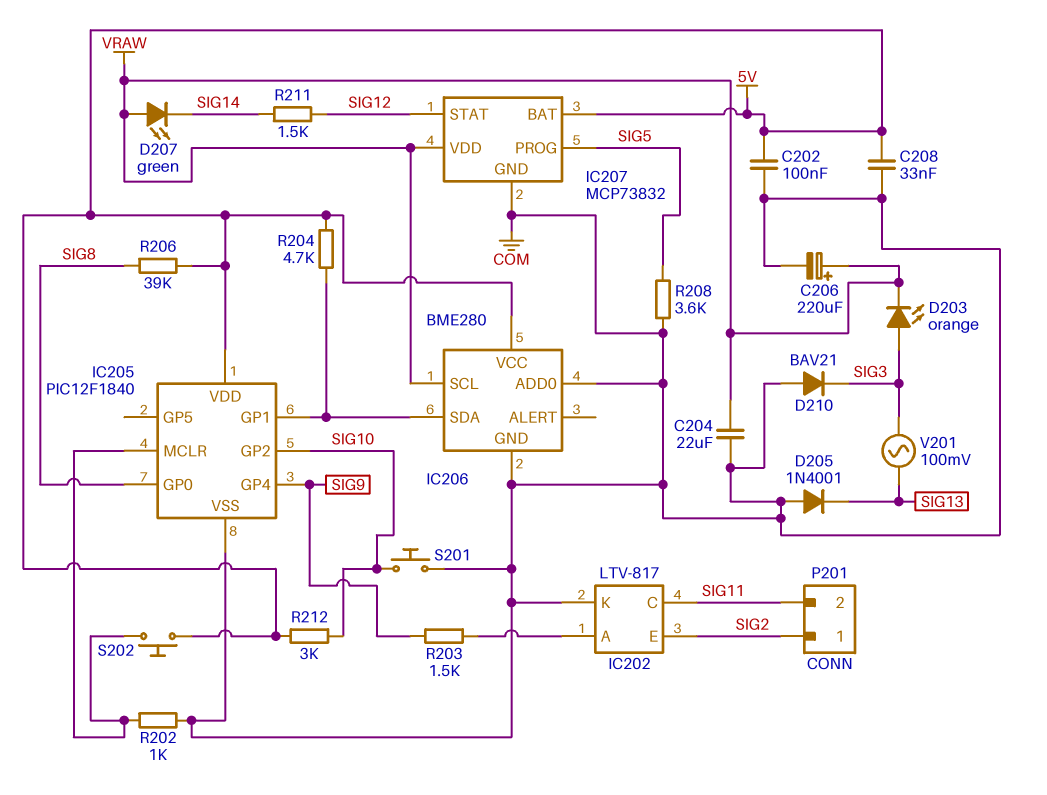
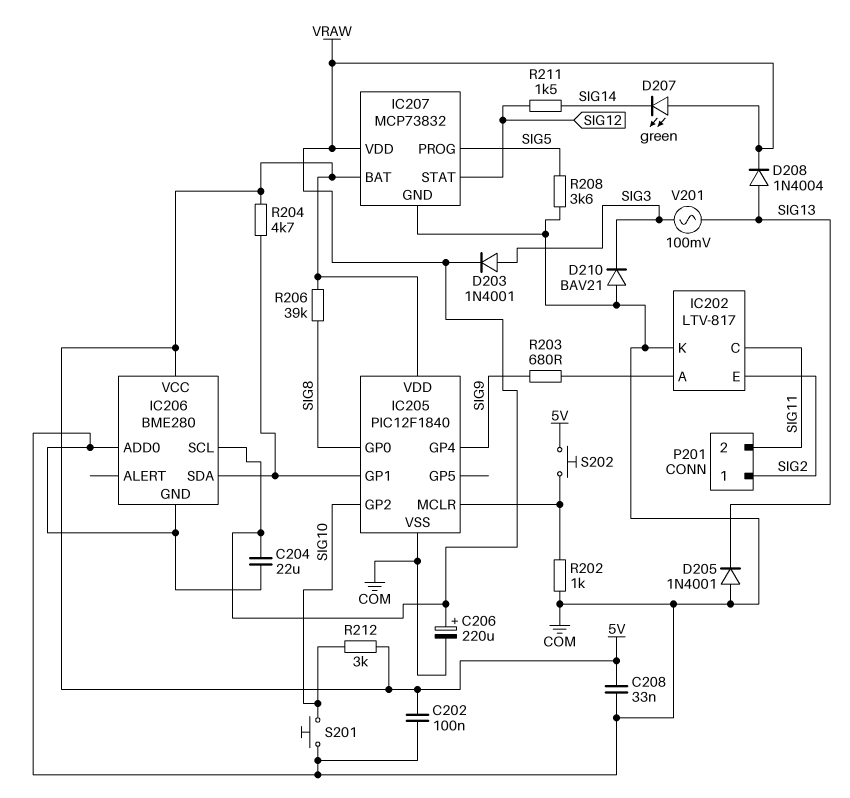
D203: LED orange (A SIG3, K VRAW) -> diode 1N4001 (A SIG3, K VRAW)
D208: none -> diode 1N4004 (A SIG13, K VRAW)
R203: 1.5k (IC202/A, SIG9) -> 680 (IC202/A, SIG9)

